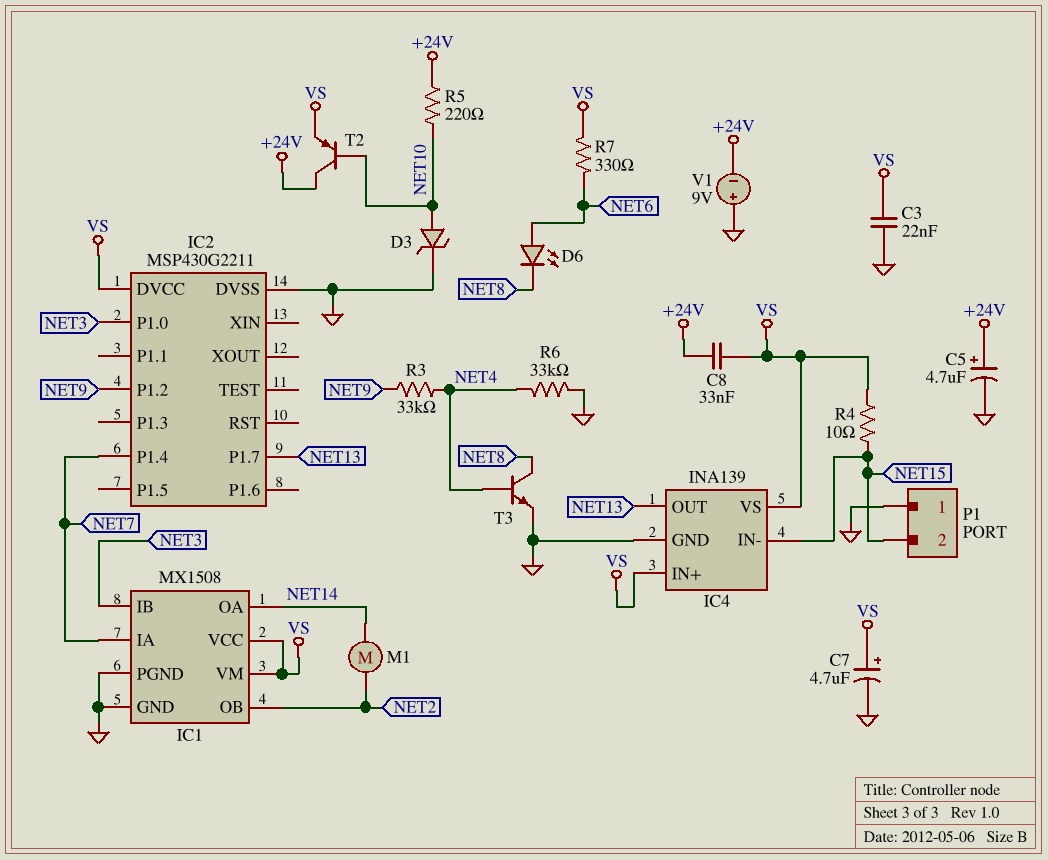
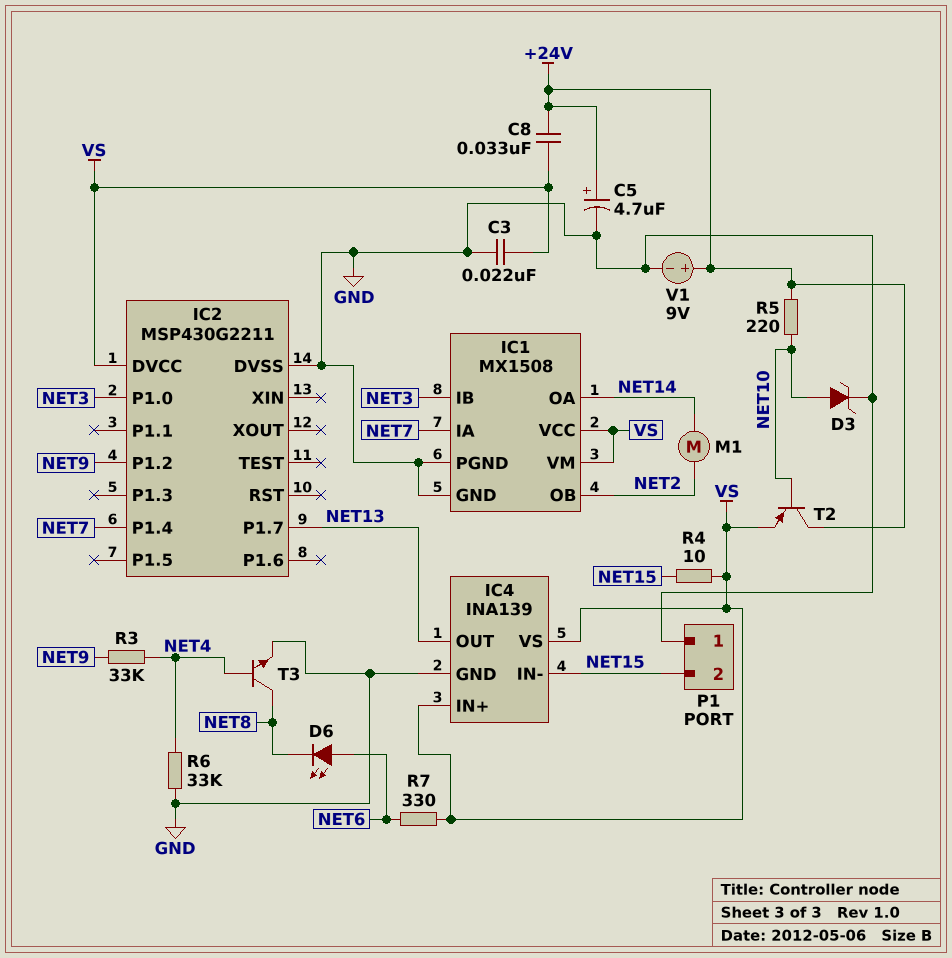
C7: 4.7uF (plus VS, minus GND) -> none
V1: 9V (plus GND, minus +24V) -> 9V (plus +24V, minus GND)

